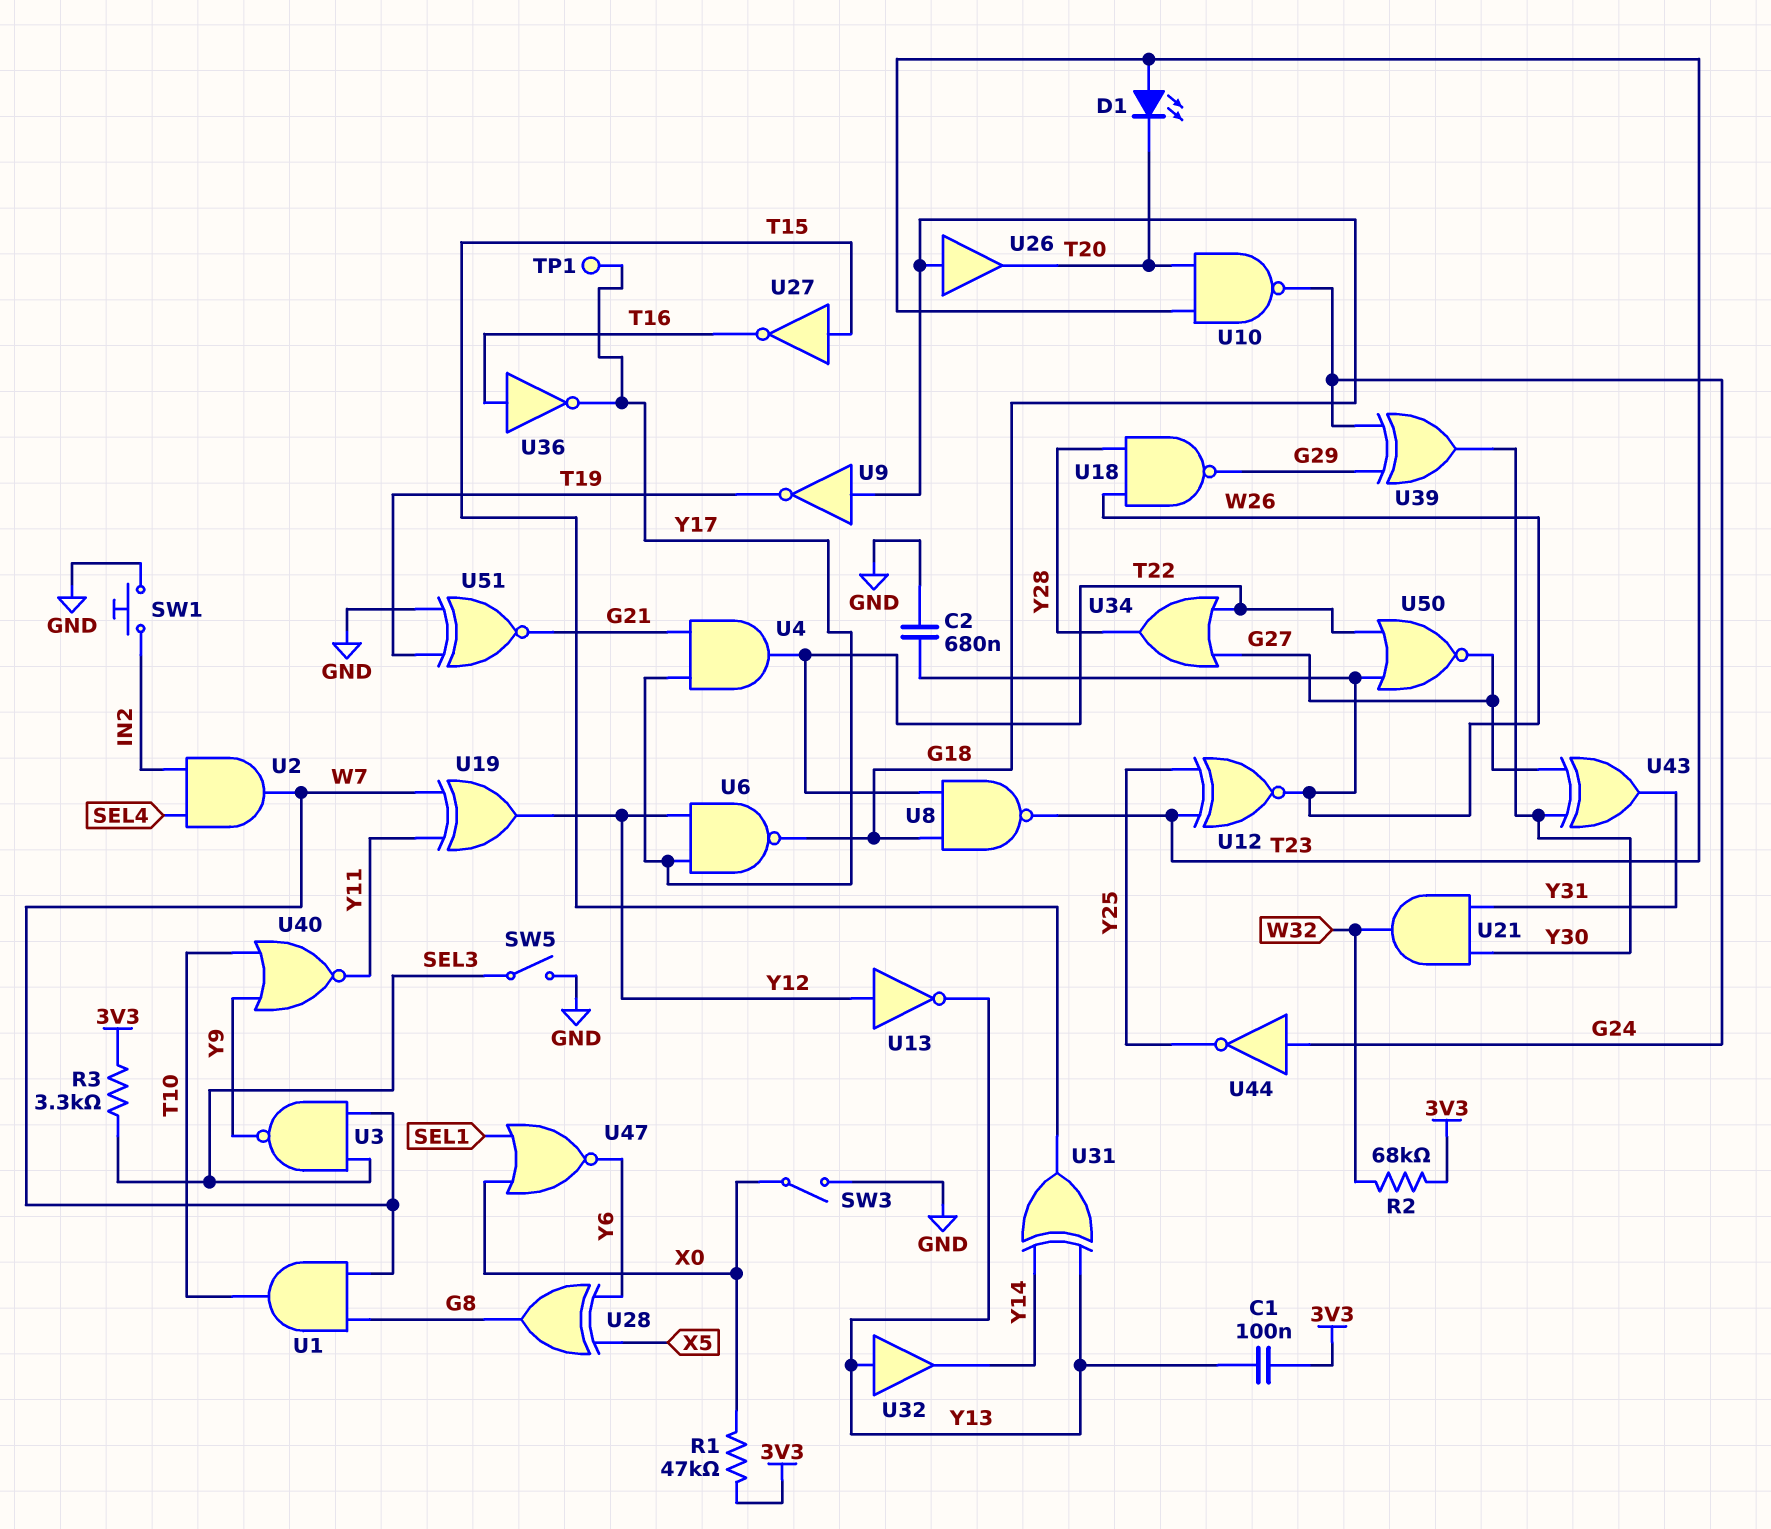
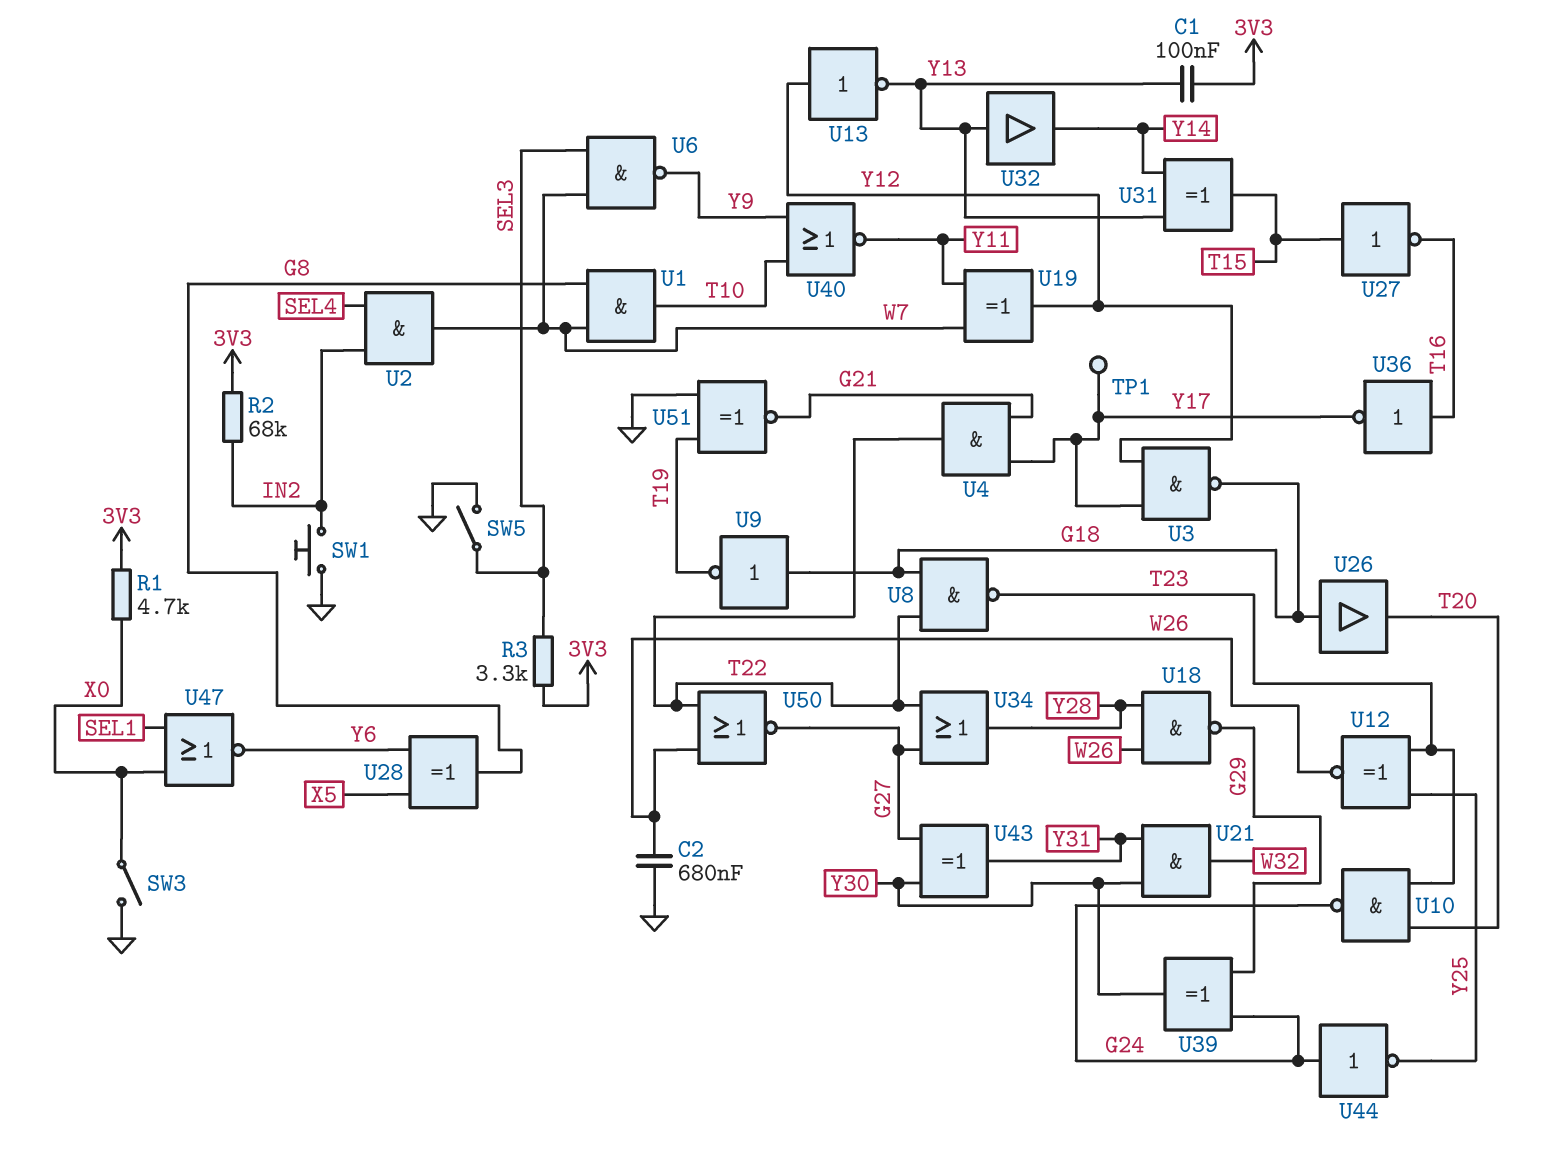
D1: LED (A T23, K T20) -> none
R1: 47k (3V3, X0) -> 4.7k (3V3, X0)
R2: 68k (3V3, W32) -> 68k (3V3, IN2)
U3: NAND (in SEL3, in W7, out Y9) -> NAND (in Y12, in Y17, out G18)
U6: NAND (in Y12, in Y17, out G18) -> NAND (in SEL3, in W7, out Y9)

